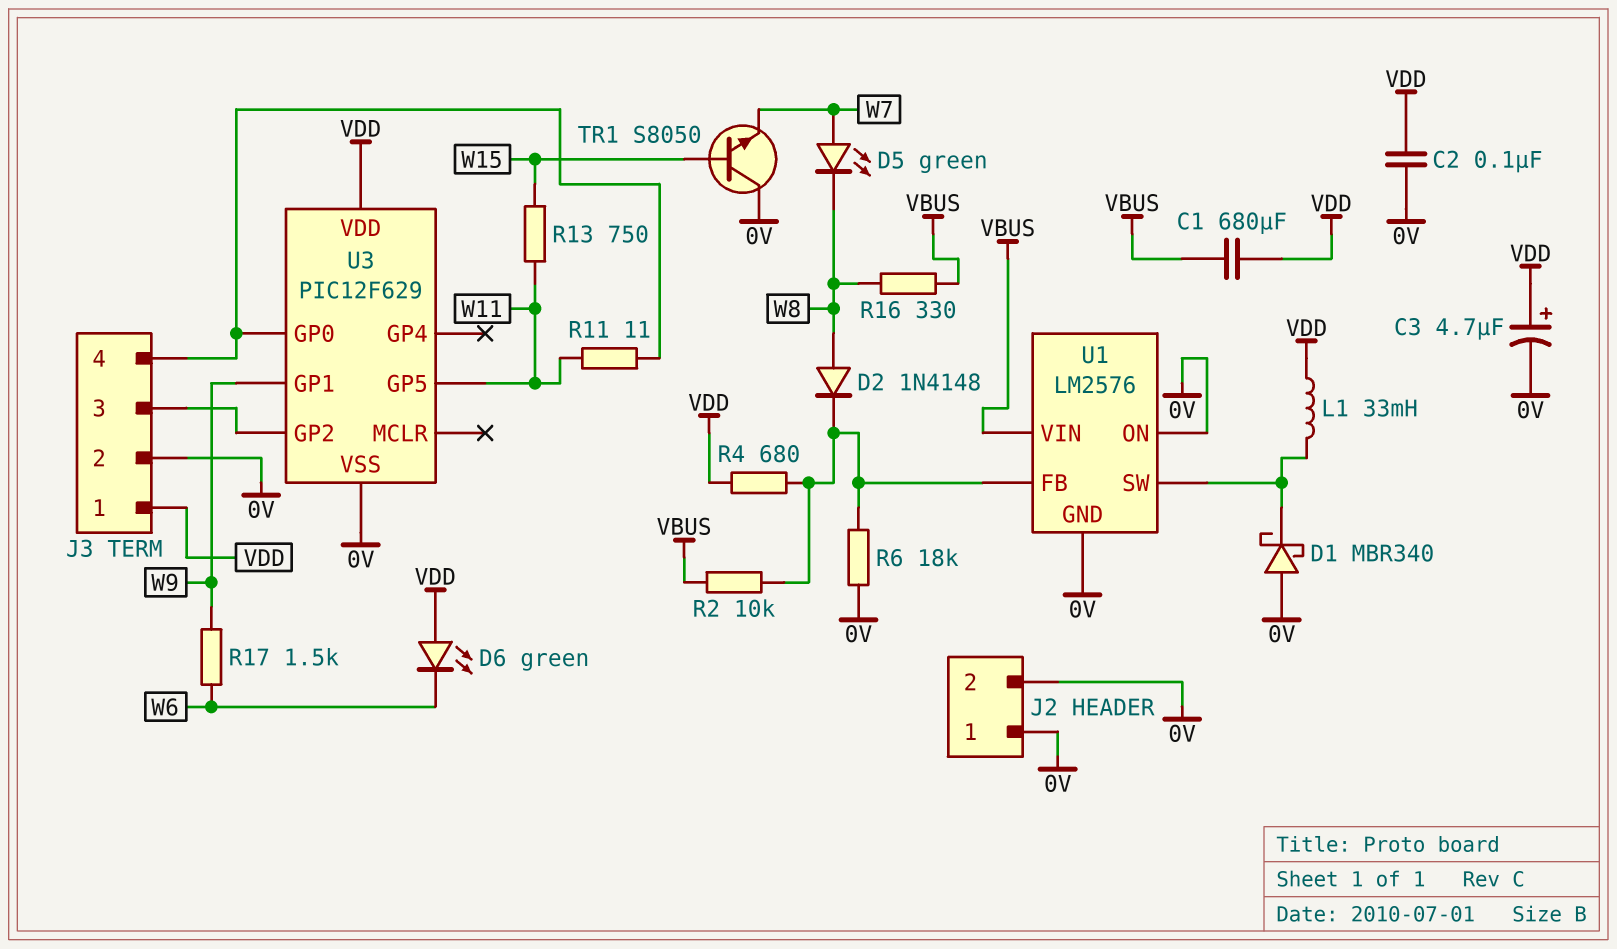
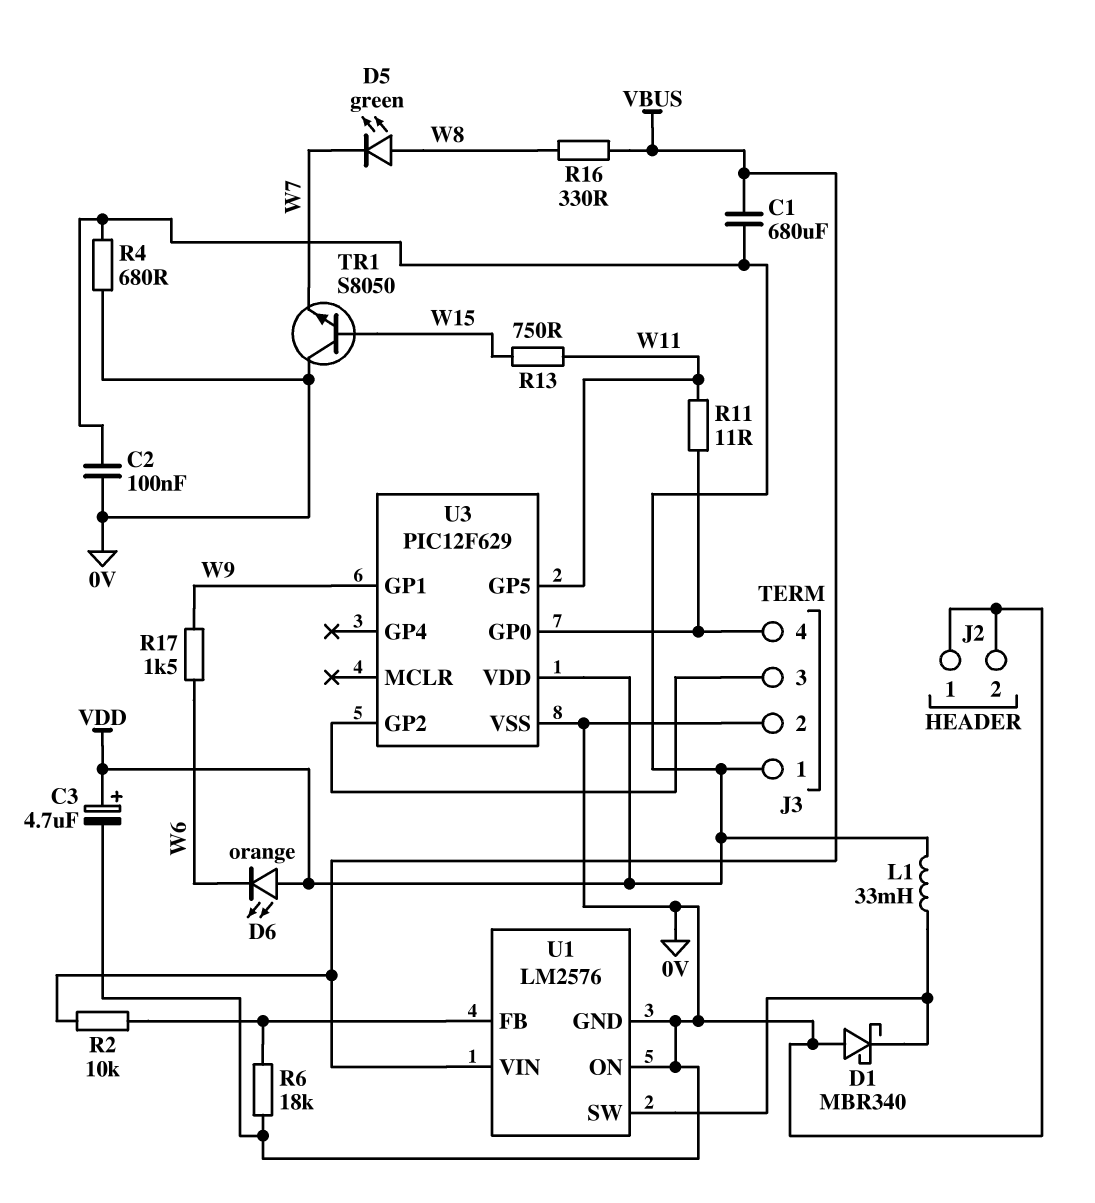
D2: diode 1N4148 (A W8, K U1/FB) -> none
D5: LED green (A W7, K W8) -> LED green (A W8, K W7)
D6: LED green (A VDD, K W6) -> LED orange (A VDD, K W6)
R4: 680 (U1/FB, VDD) -> 680 (0V, VDD)

